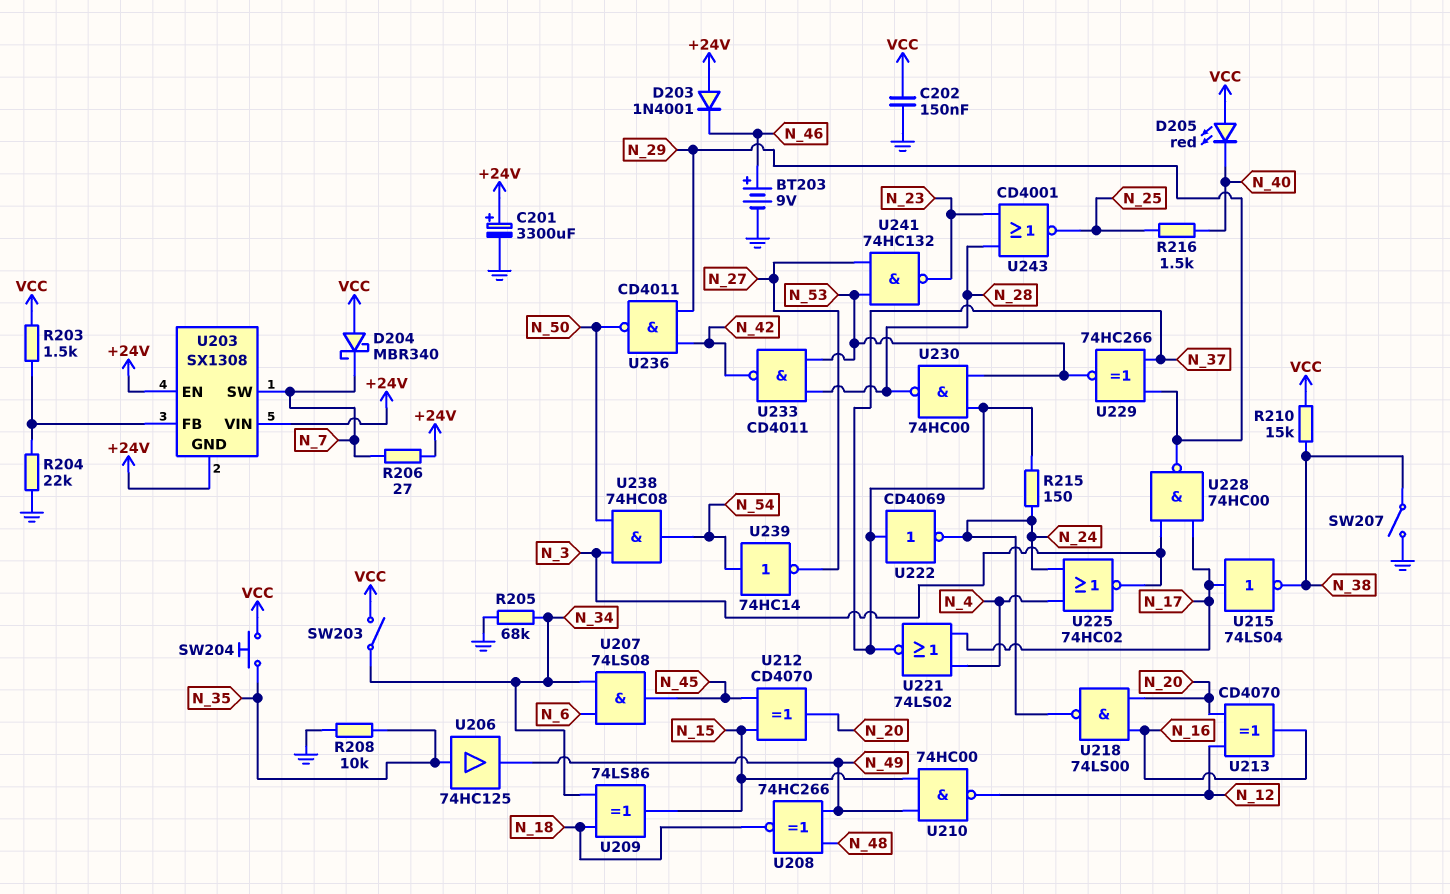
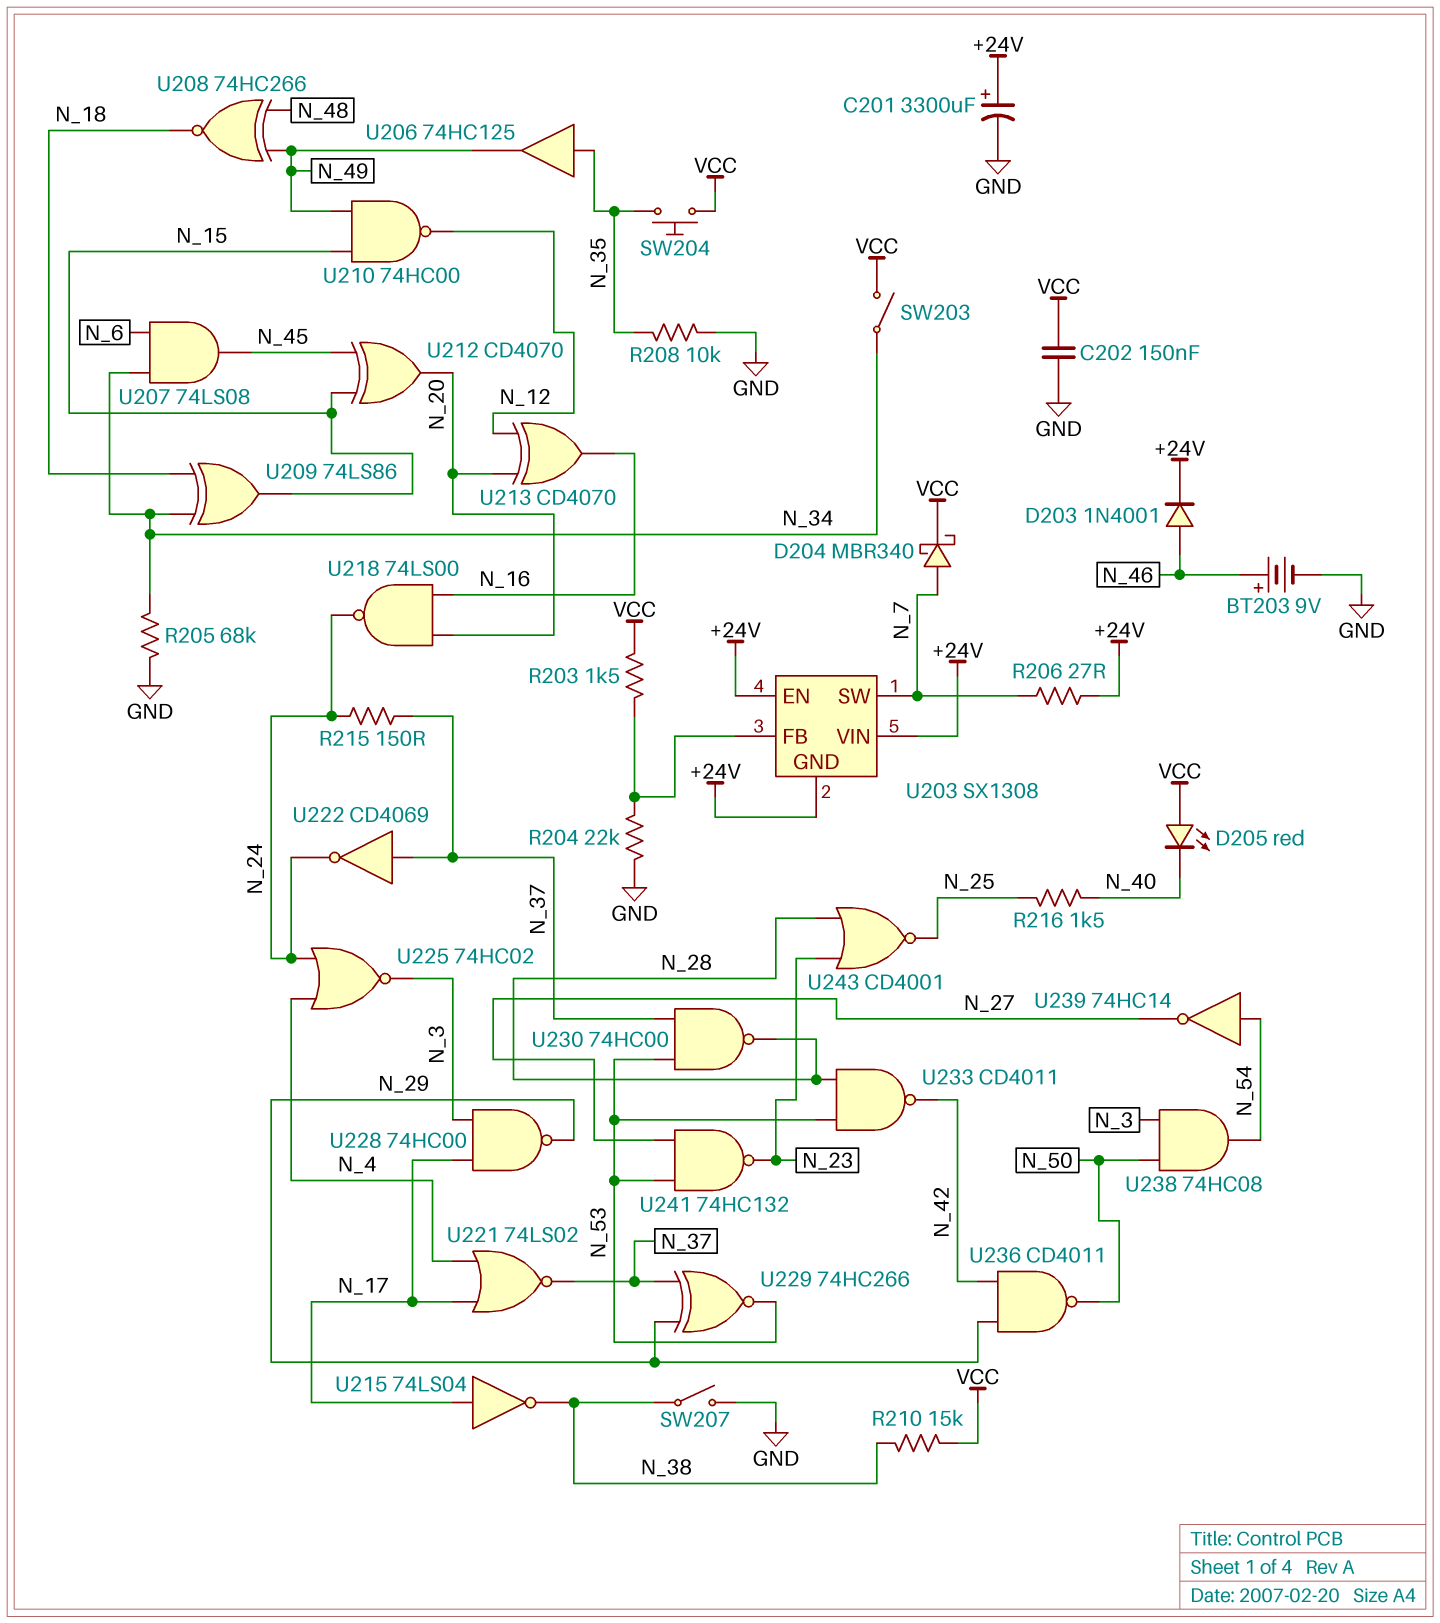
D203: diode 1N4001 (A +24V, K N_46) -> diode 1N4001 (A N_46, K +24V)
D204: schottky MBR340 (A VCC, K N_7) -> schottky MBR340 (A N_7, K VCC)

